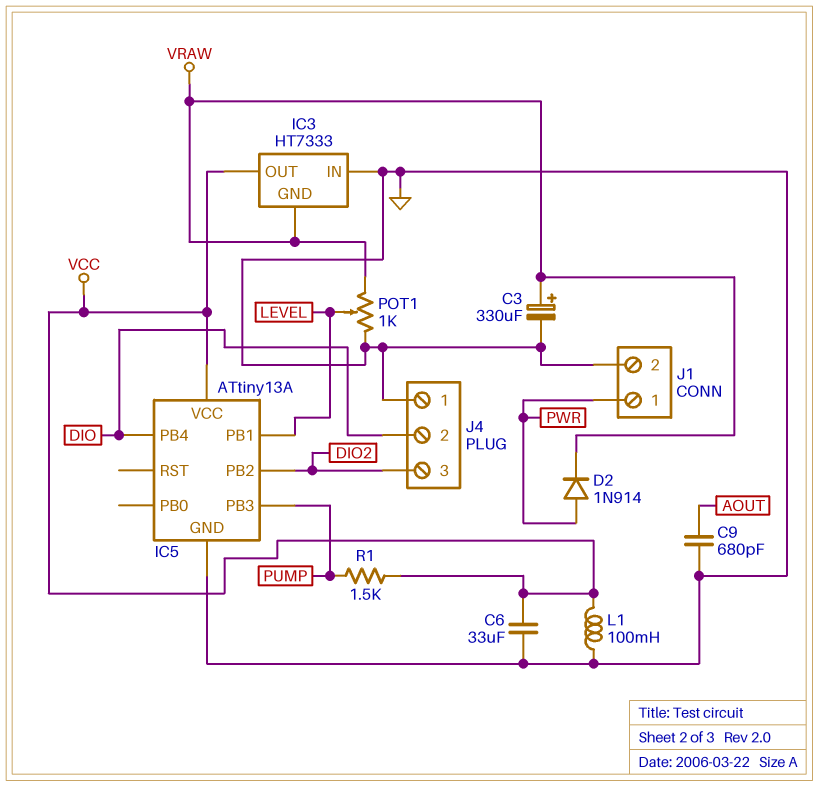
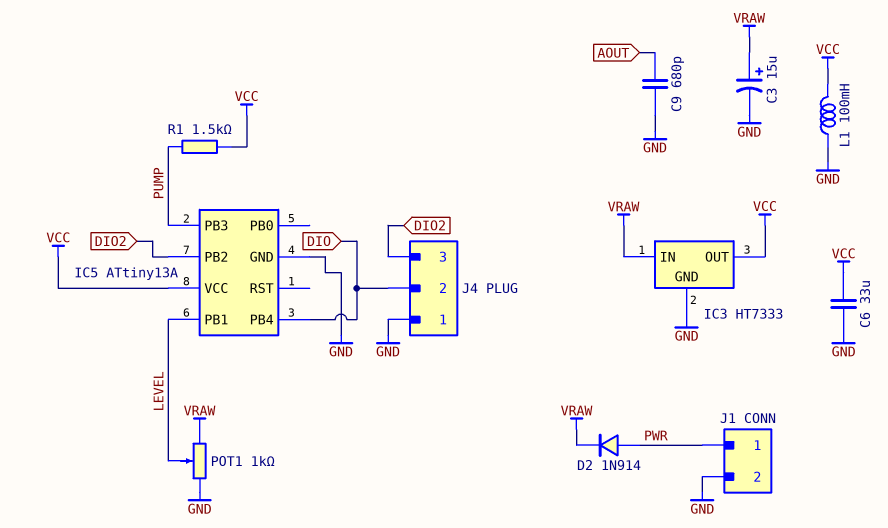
C3: 330uF (plus VRAW, minus GND) -> 15uF (plus VRAW, minus GND)
IC3 pin GND: VRAW -> GND
IC3 pin IN: GND -> VRAW

